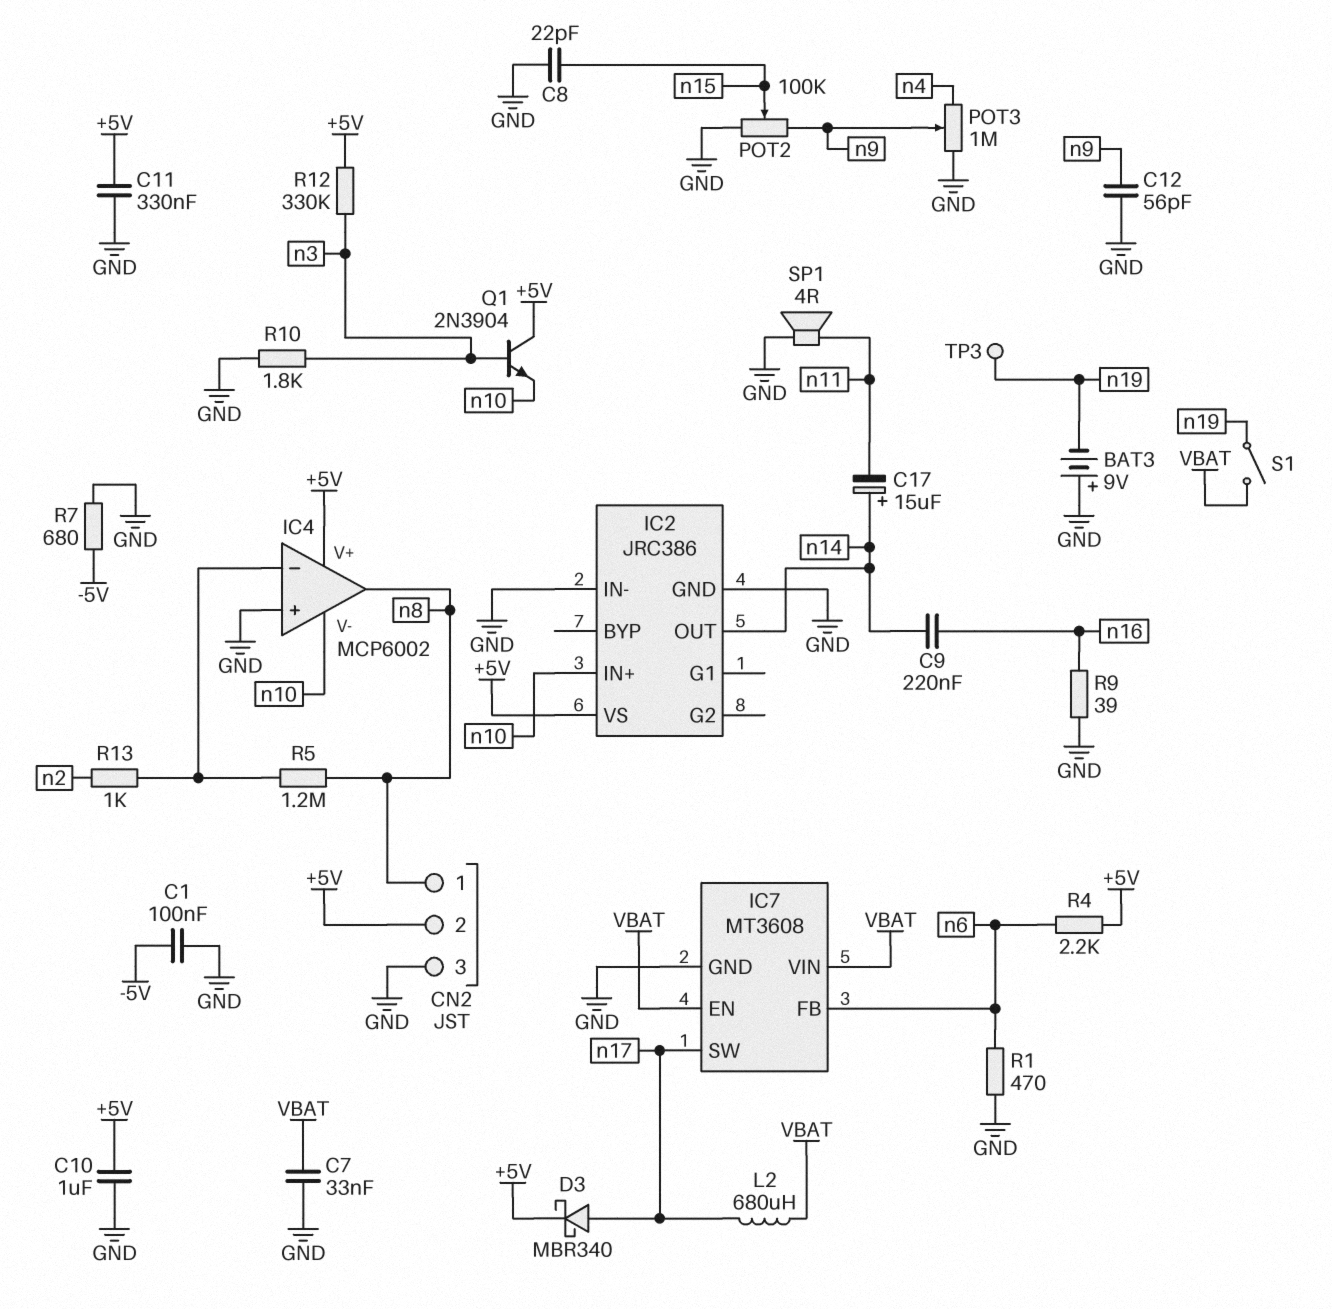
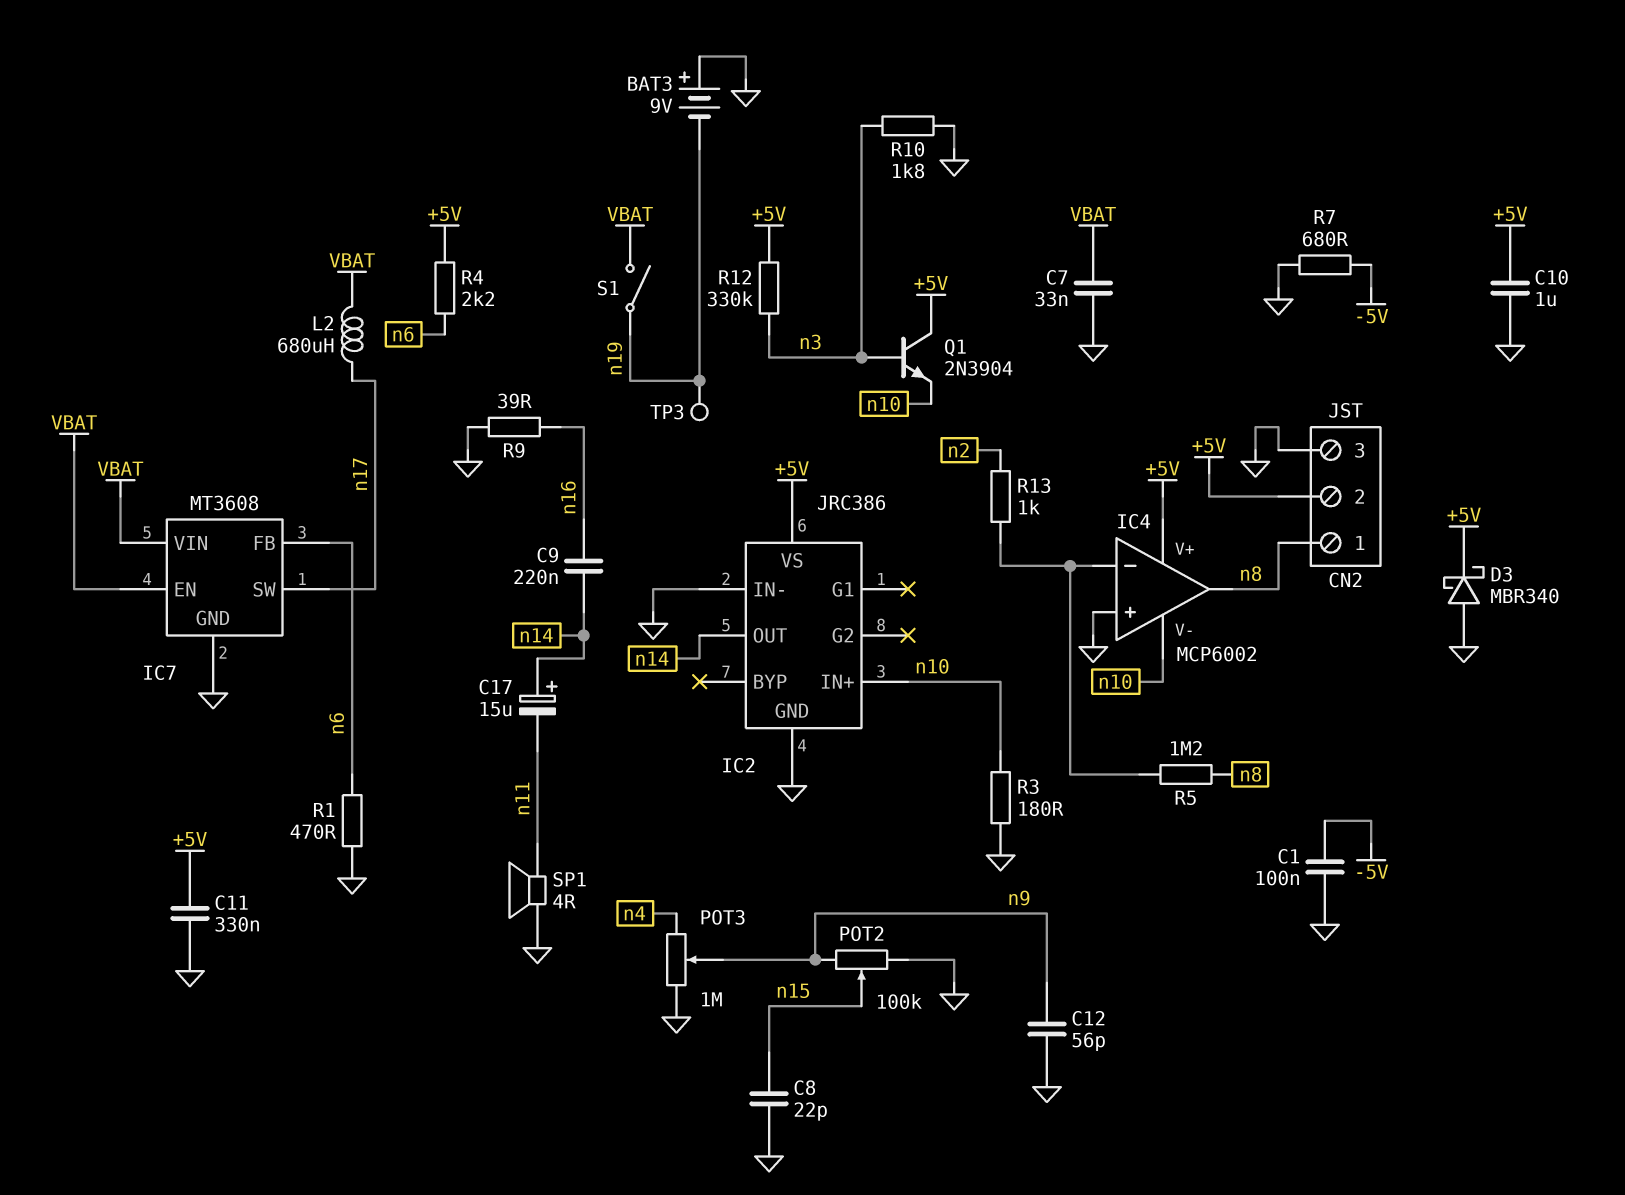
D3: schottky MBR340 (A n17, K +5V) -> schottky MBR340 (A GND, K +5V)
R3: none -> 180 (GND, n10)

